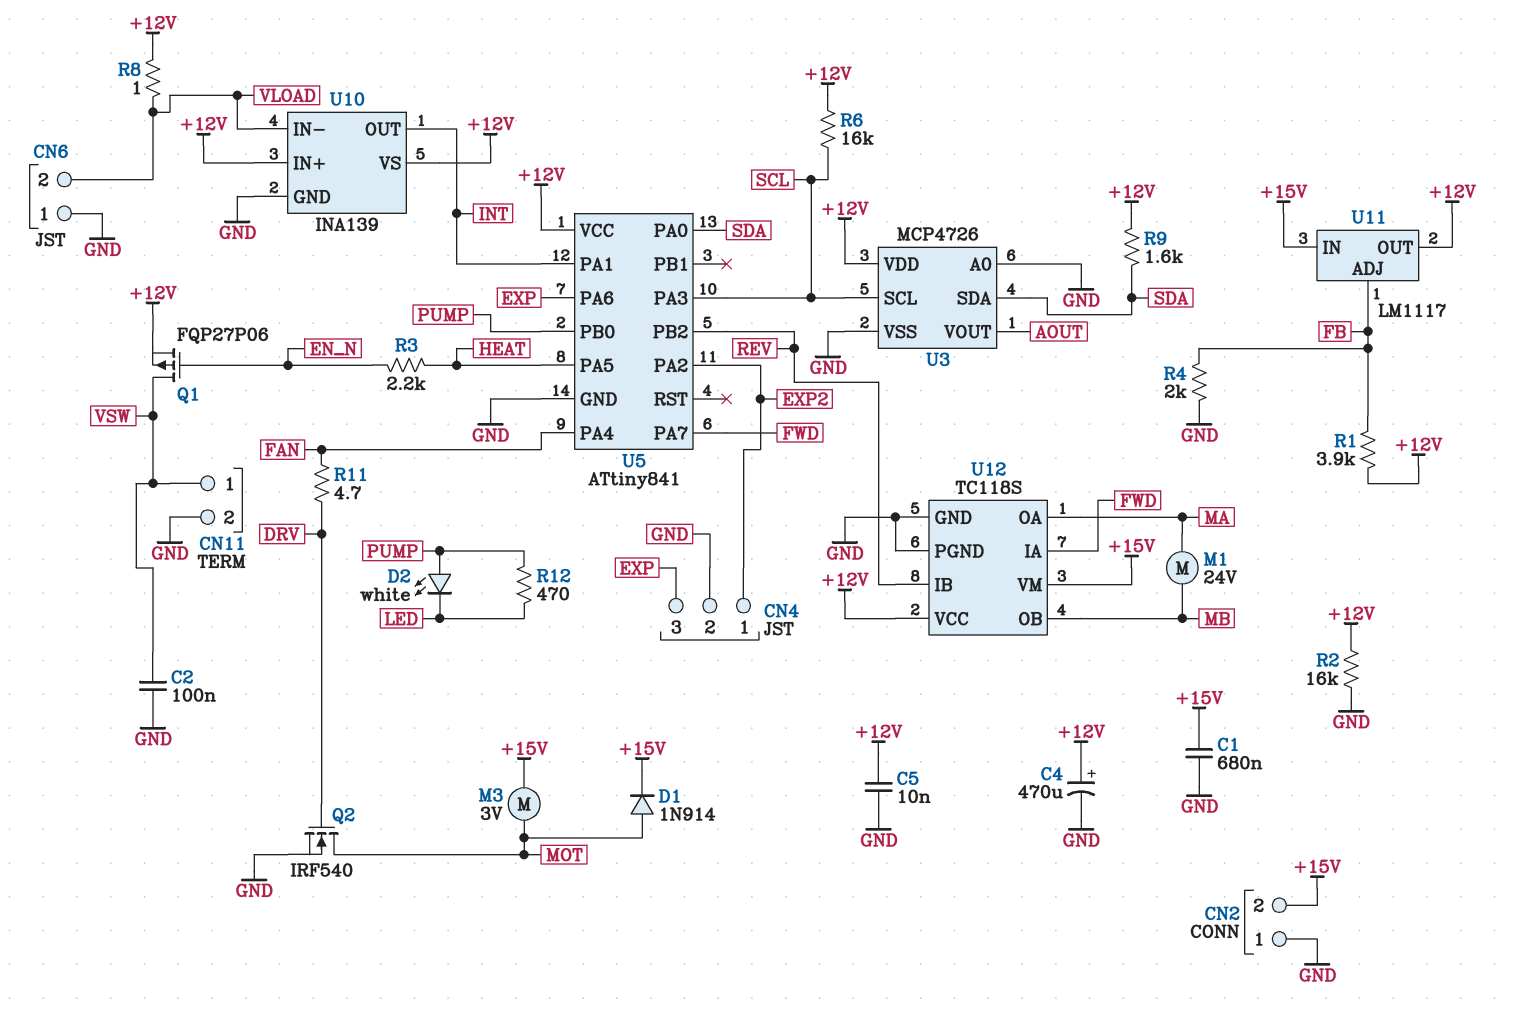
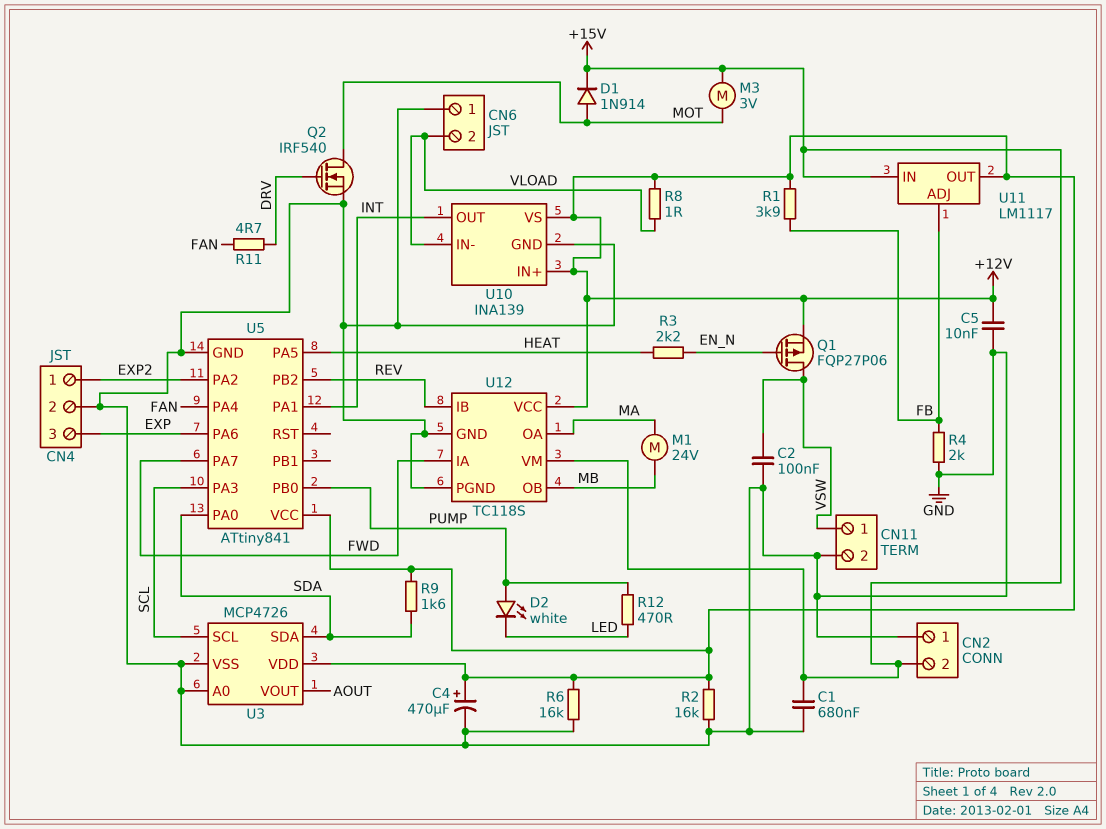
R6: 16k (+12V, SCL) -> 16k (+12V, GND)

